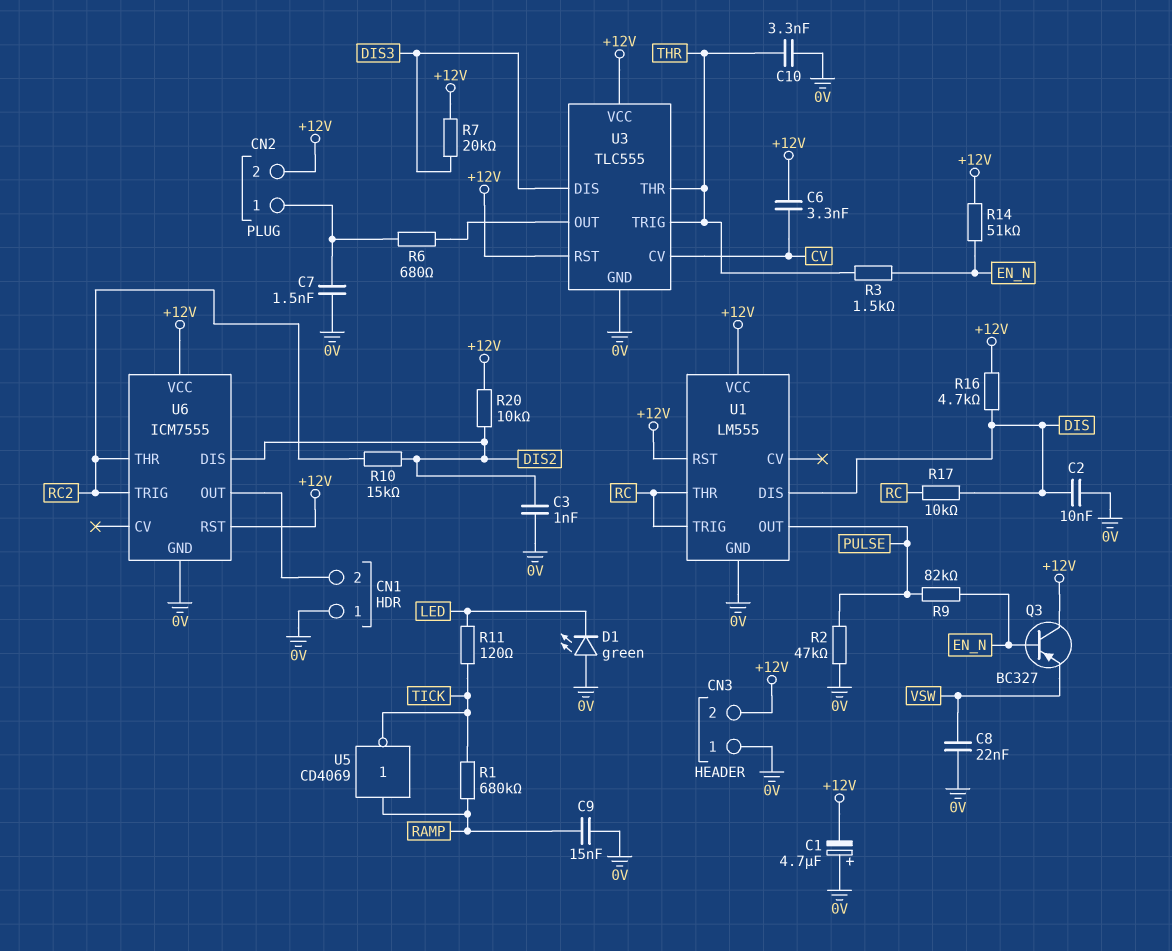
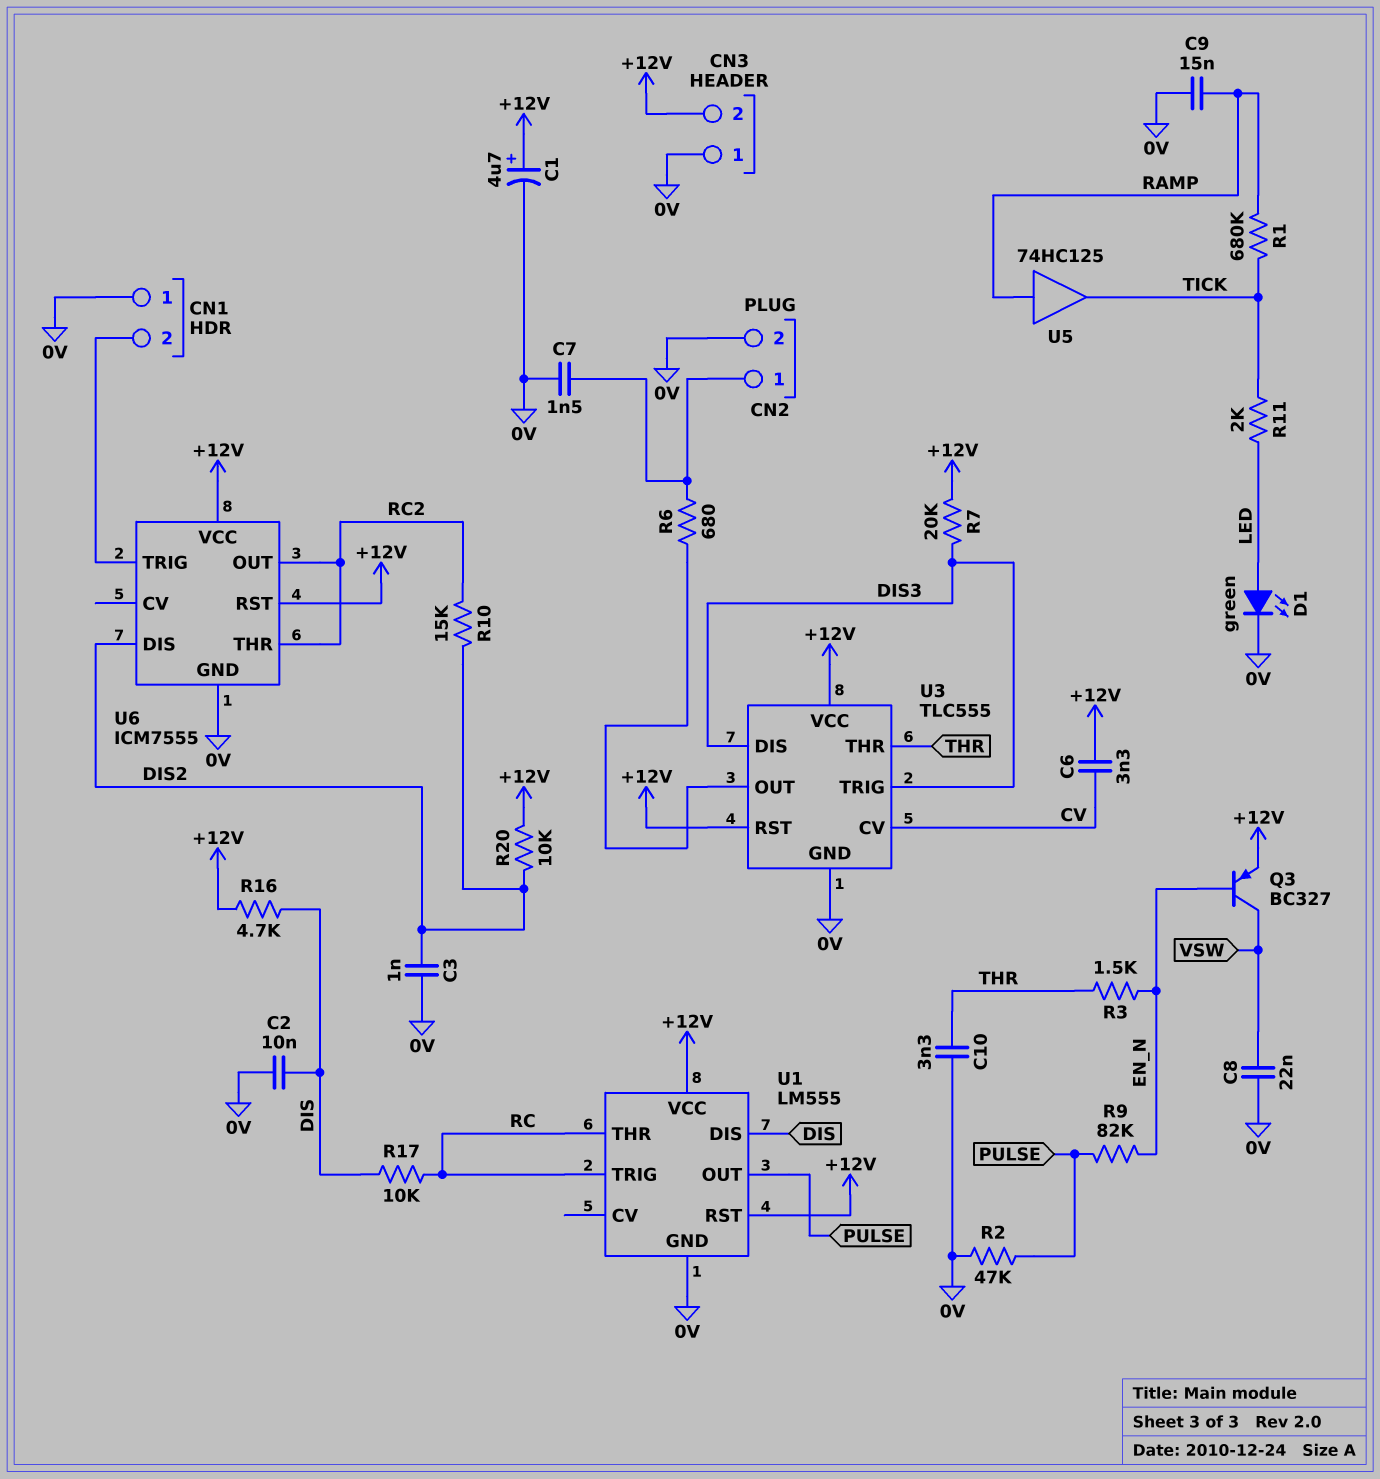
C1: 4.7uF (plus 0V, minus +12V) -> 4.7uF (plus +12V, minus 0V)
CN2 pin 2: +12V -> 0V
D1: LED green (A 0V, K LED) -> LED green (A LED, K 0V)
Q3: PNP BC327 (B EN_N, C +12V, E VSW) -> PNP BC327 (B EN_N, C VSW, E +12V)
R11: 120 (LED, TICK) -> 2k (LED, TICK)
R14: 51k (+12V, EN_N) -> none
U3 pin TRIG: THR -> DIS3
U5: NOT CD4069 (in RAMP, out TICK) -> buffer 74HC125 (in RAMP, out TICK)
U6 pin OUT: CN1/2 -> RC2
U6 pin TRIG: RC2 -> CN1/2

